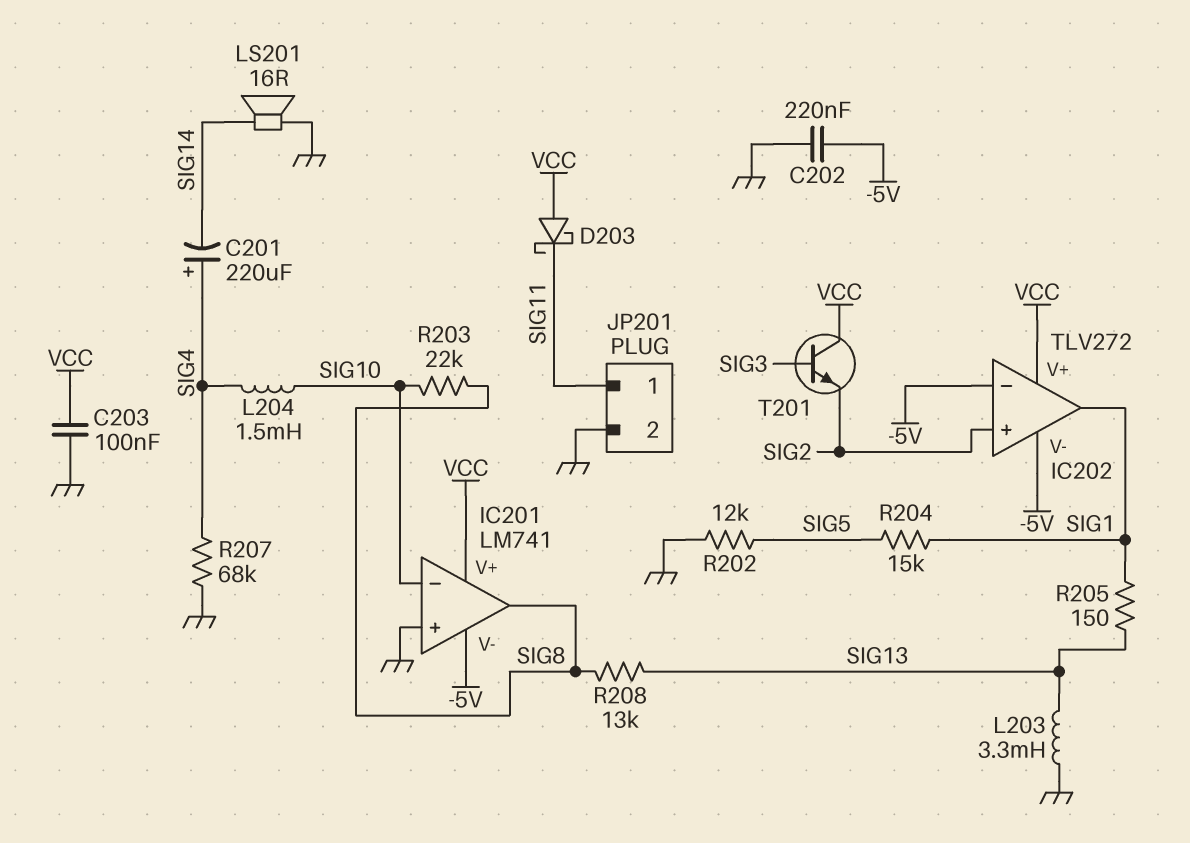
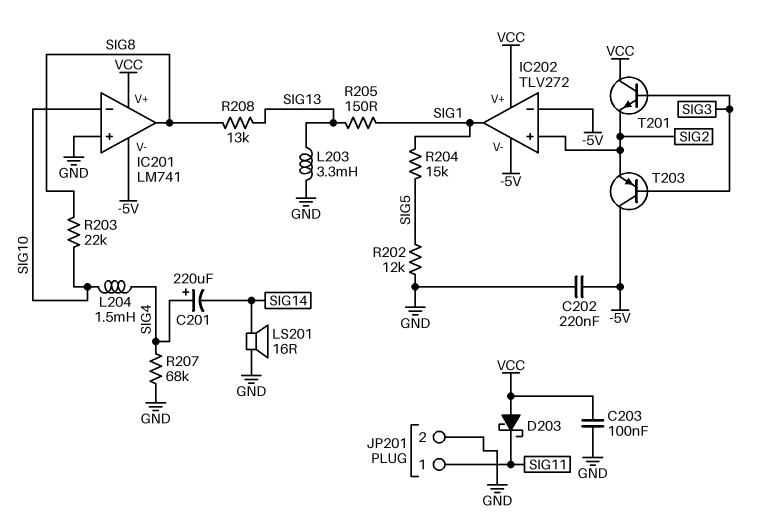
T203: none -> PNP (B SIG3, C -5V, E SIG2)

